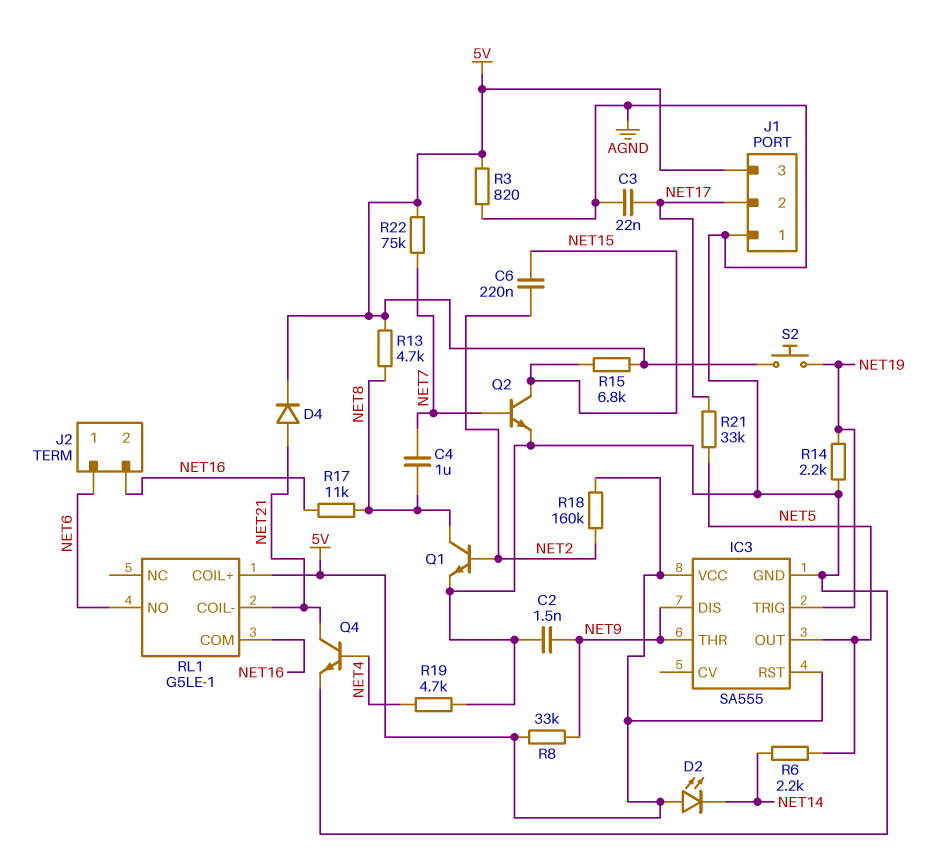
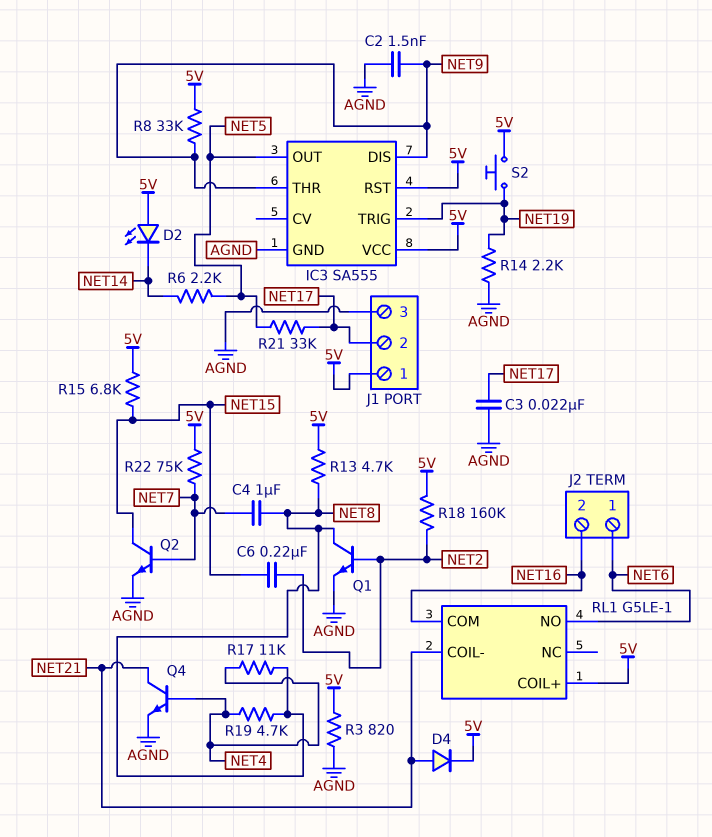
J1 pin 1: AGND -> 5V
J1 pin 3: 5V -> AGND
R17: 11k (NET8, NET16) -> 11k (NET4, NET8)
R19: 4.7k (AGND, NET4) -> 4.7k (NET4, NET8)

